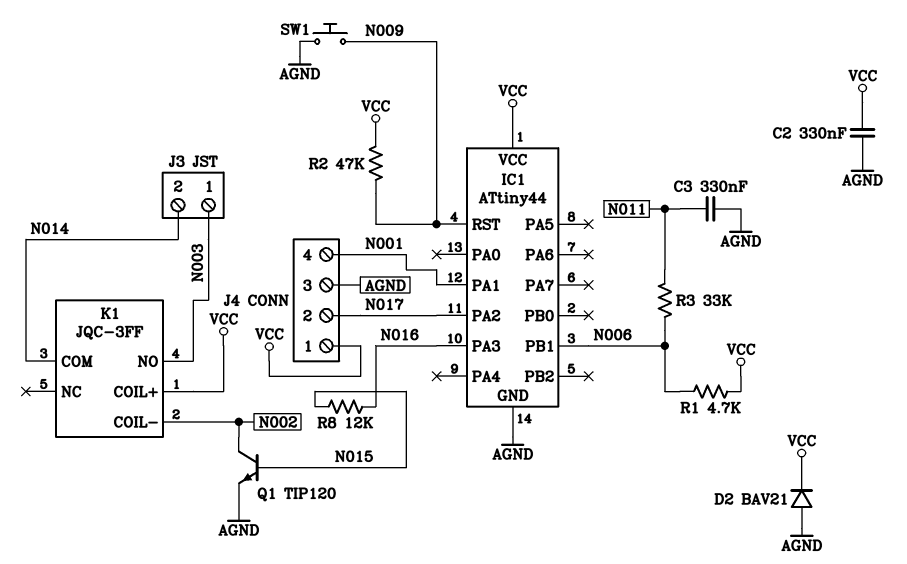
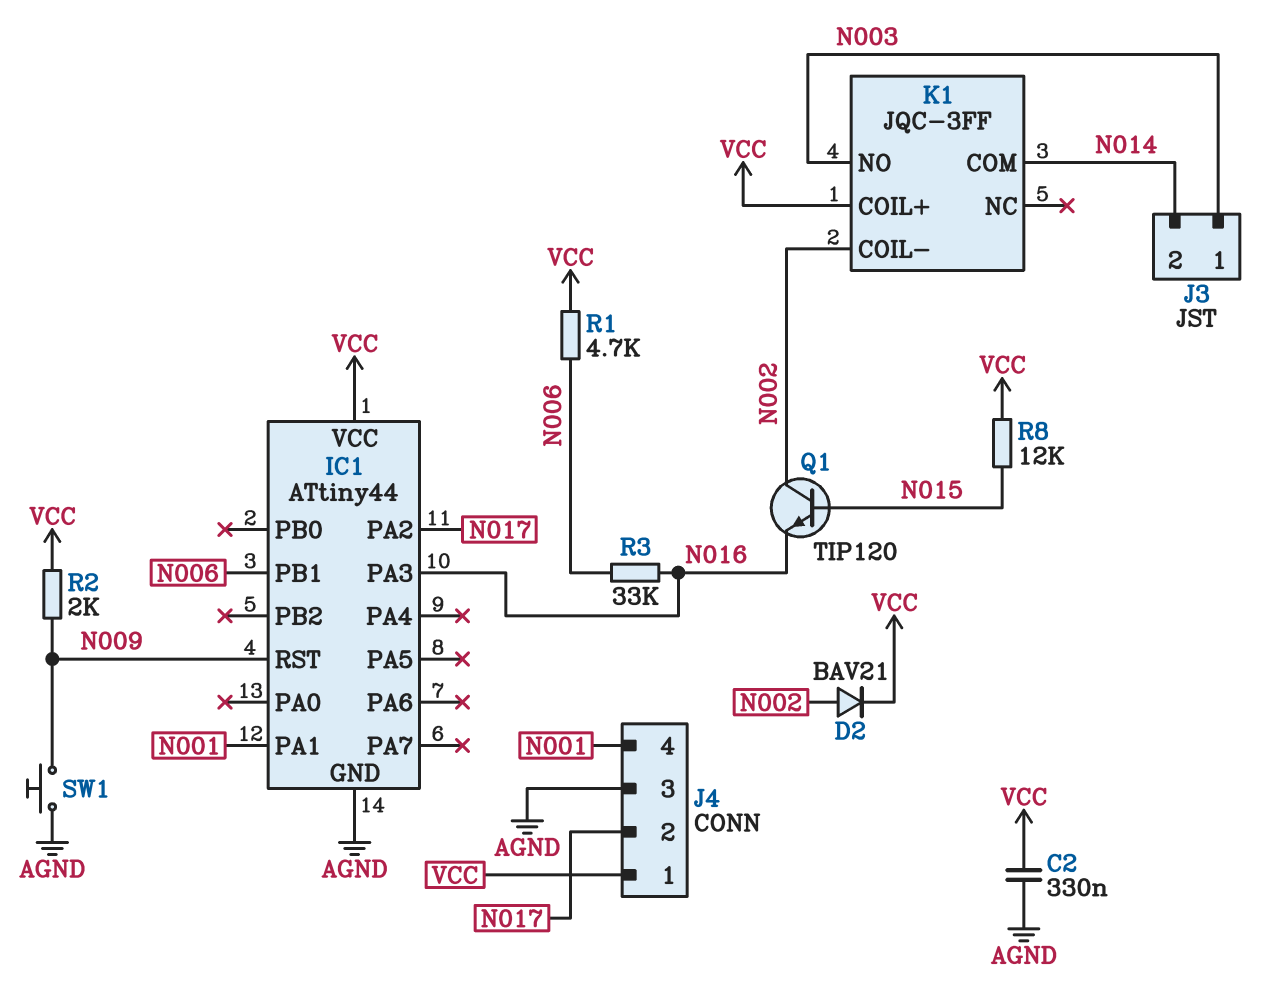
C3: 330nF (AGND, N011) -> none
D2: diode BAV21 (A AGND, K VCC) -> diode BAV21 (A N002, K VCC)
Q1: NPN TIP120 (B N015, C N002, E AGND) -> NPN TIP120 (B N015, C N002, E N016)
R2: 47k (N009, VCC) -> 2k (N009, VCC)
R3: 33k (N006, N011) -> 33k (N006, N016)
R8: 12k (N015, N016) -> 12k (N015, VCC)

